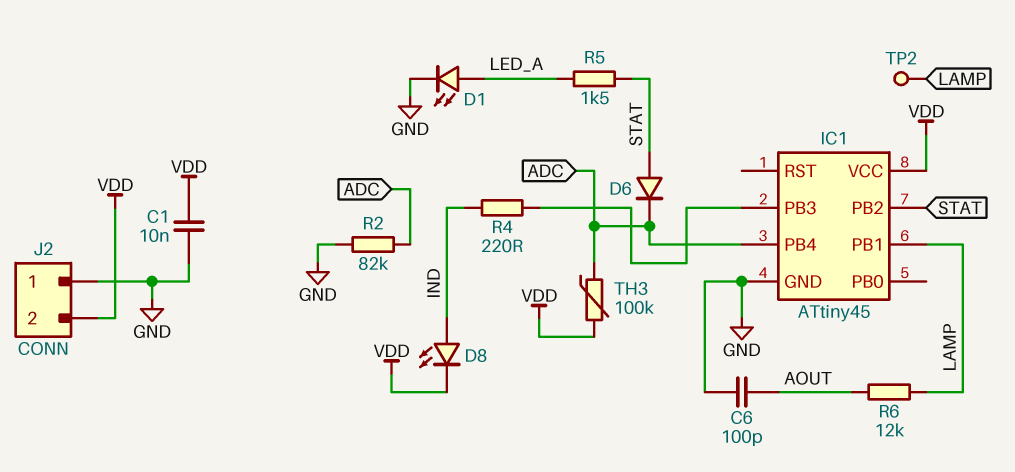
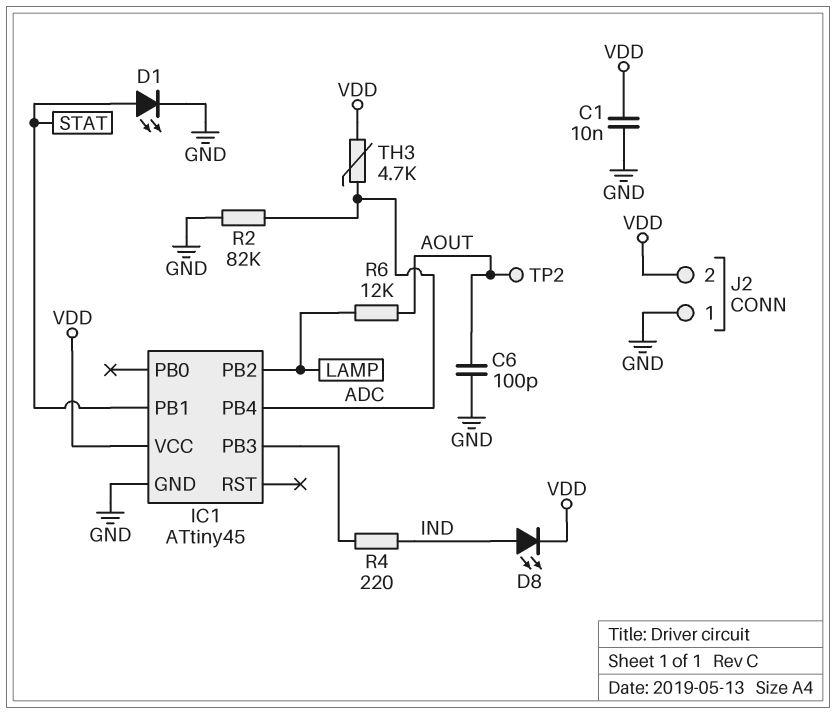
D1: LED (A LED_A, K GND) -> LED (A STAT, K GND)
D6: diode (A STAT, K ADC) -> none
IC1 pin PB1: LAMP -> STAT
IC1 pin PB2: STAT -> LAMP
R5: 1.5k (LED_A, STAT) -> none
TH3: 100k (ADC, VDD) -> 4.7k (ADC, VDD)
TP2: test point (LAMP) -> test point (AOUT)

